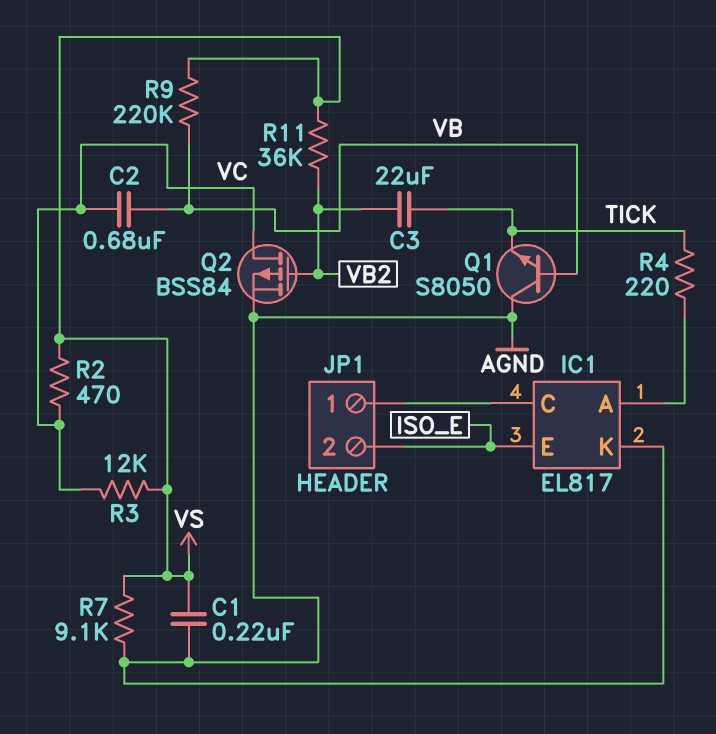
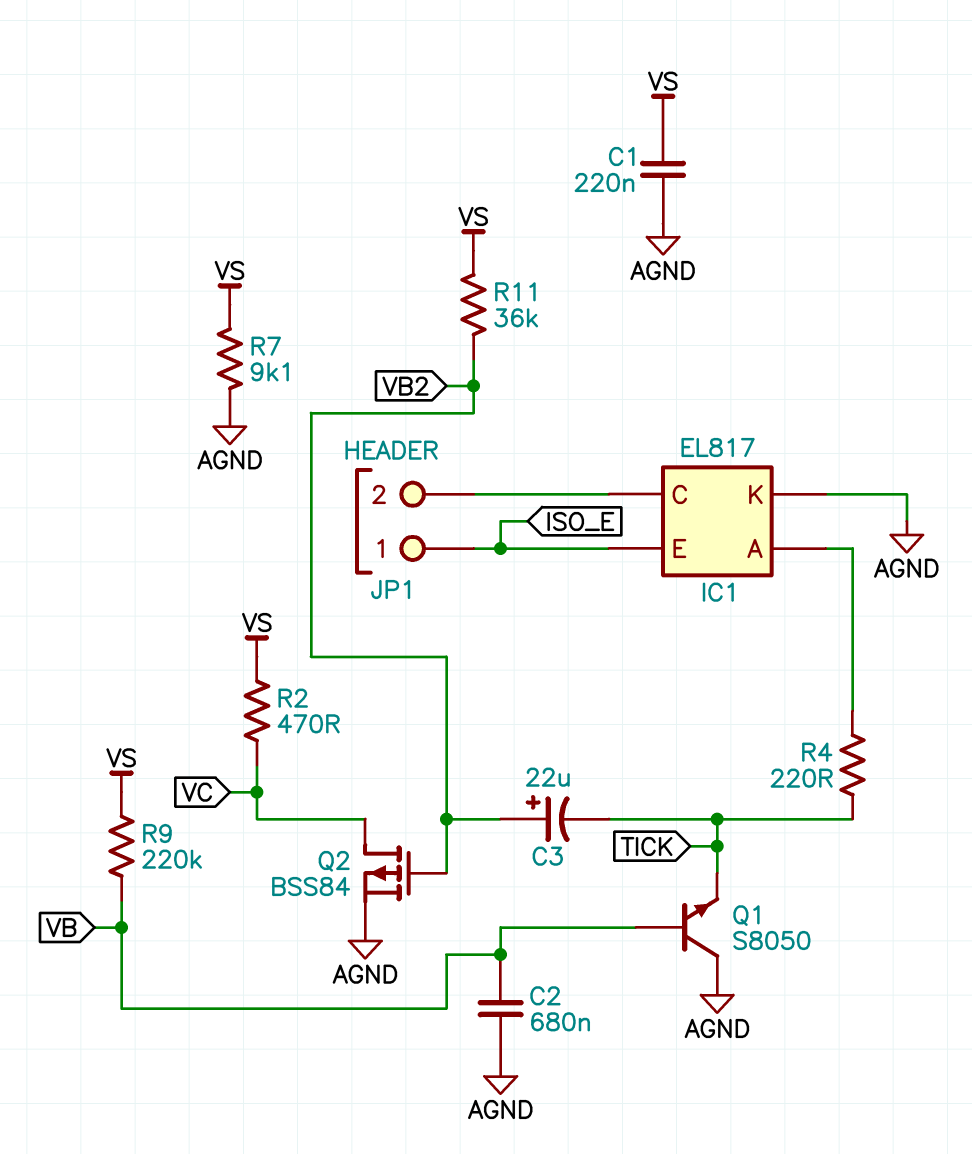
C2: 680nF (VB, VC) -> 680nF (AGND, VB)
C3: 22uF (TICK, VB2) -> 22uF (plus VB2, minus TICK)
JP1 pin 1: IC1/C -> ISO_E
JP1 pin 2: ISO_E -> IC1/C
R3: 12k (VC, VS) -> none

